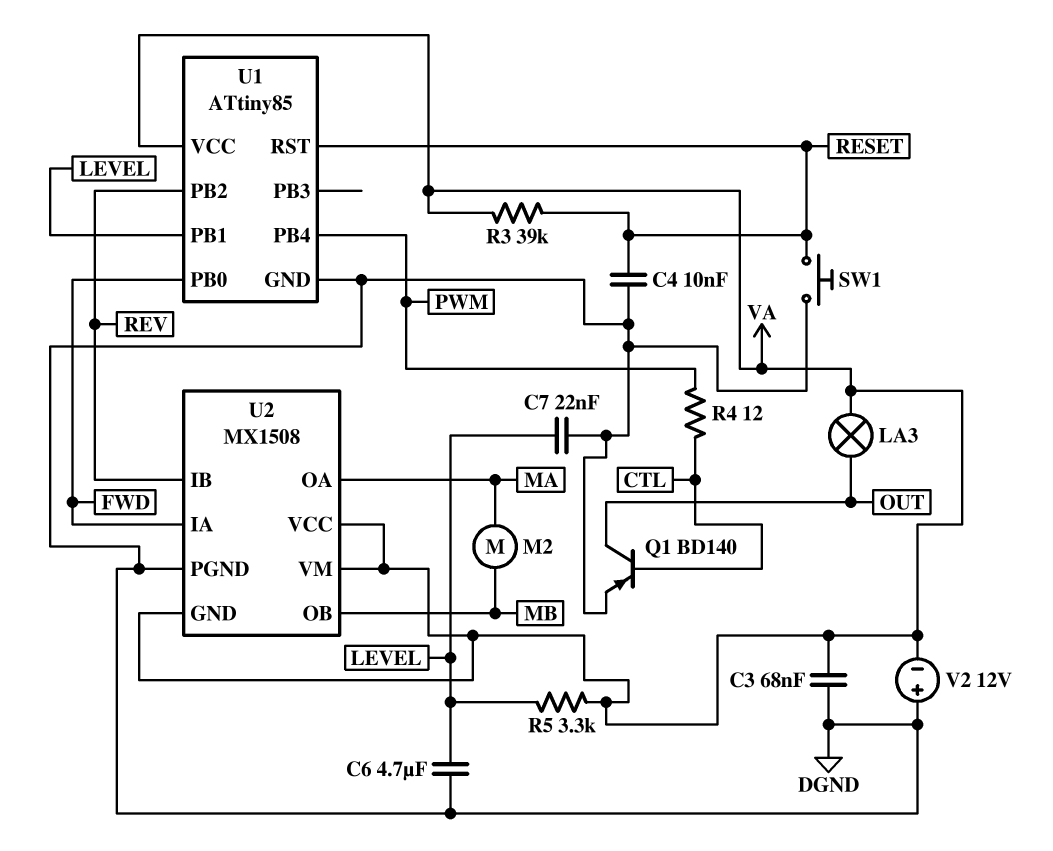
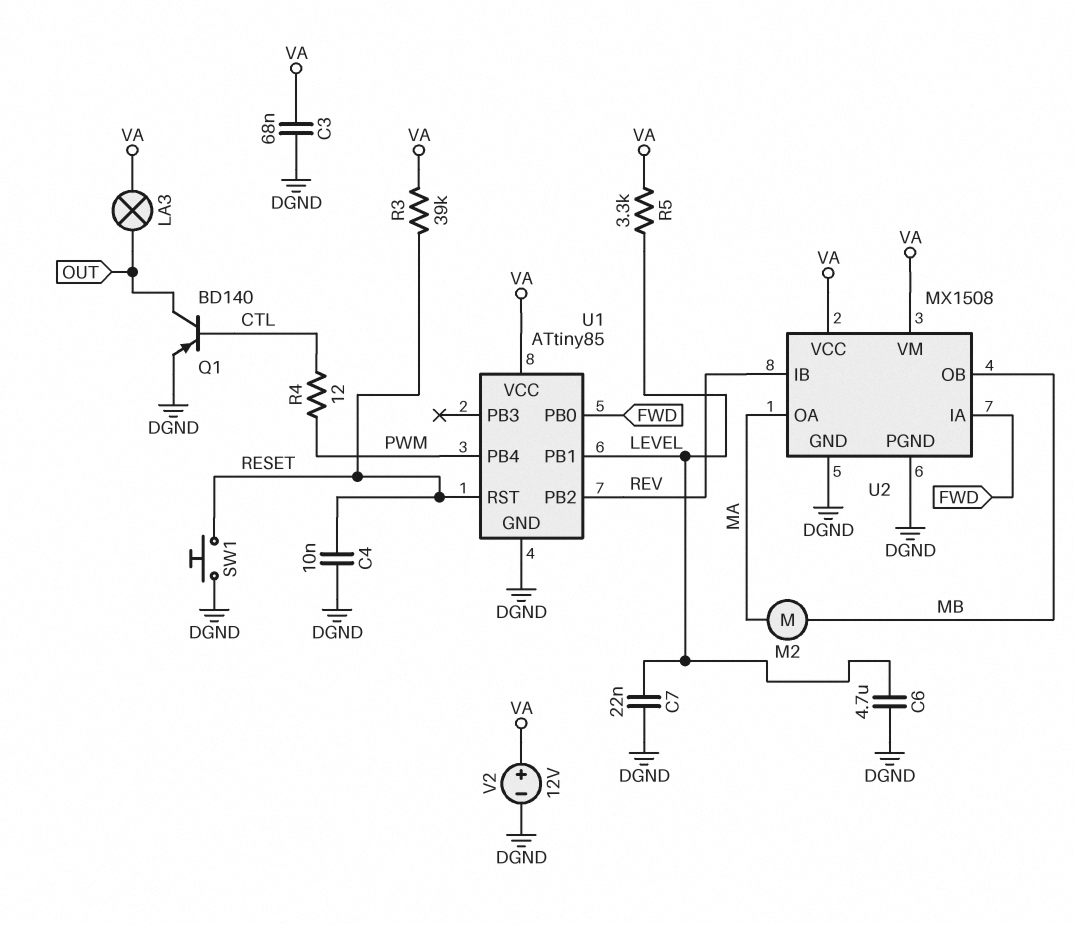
U2 pin GND: VA -> DGND
V2: 12V (plus DGND, minus VA) -> 12V (plus VA, minus DGND)

